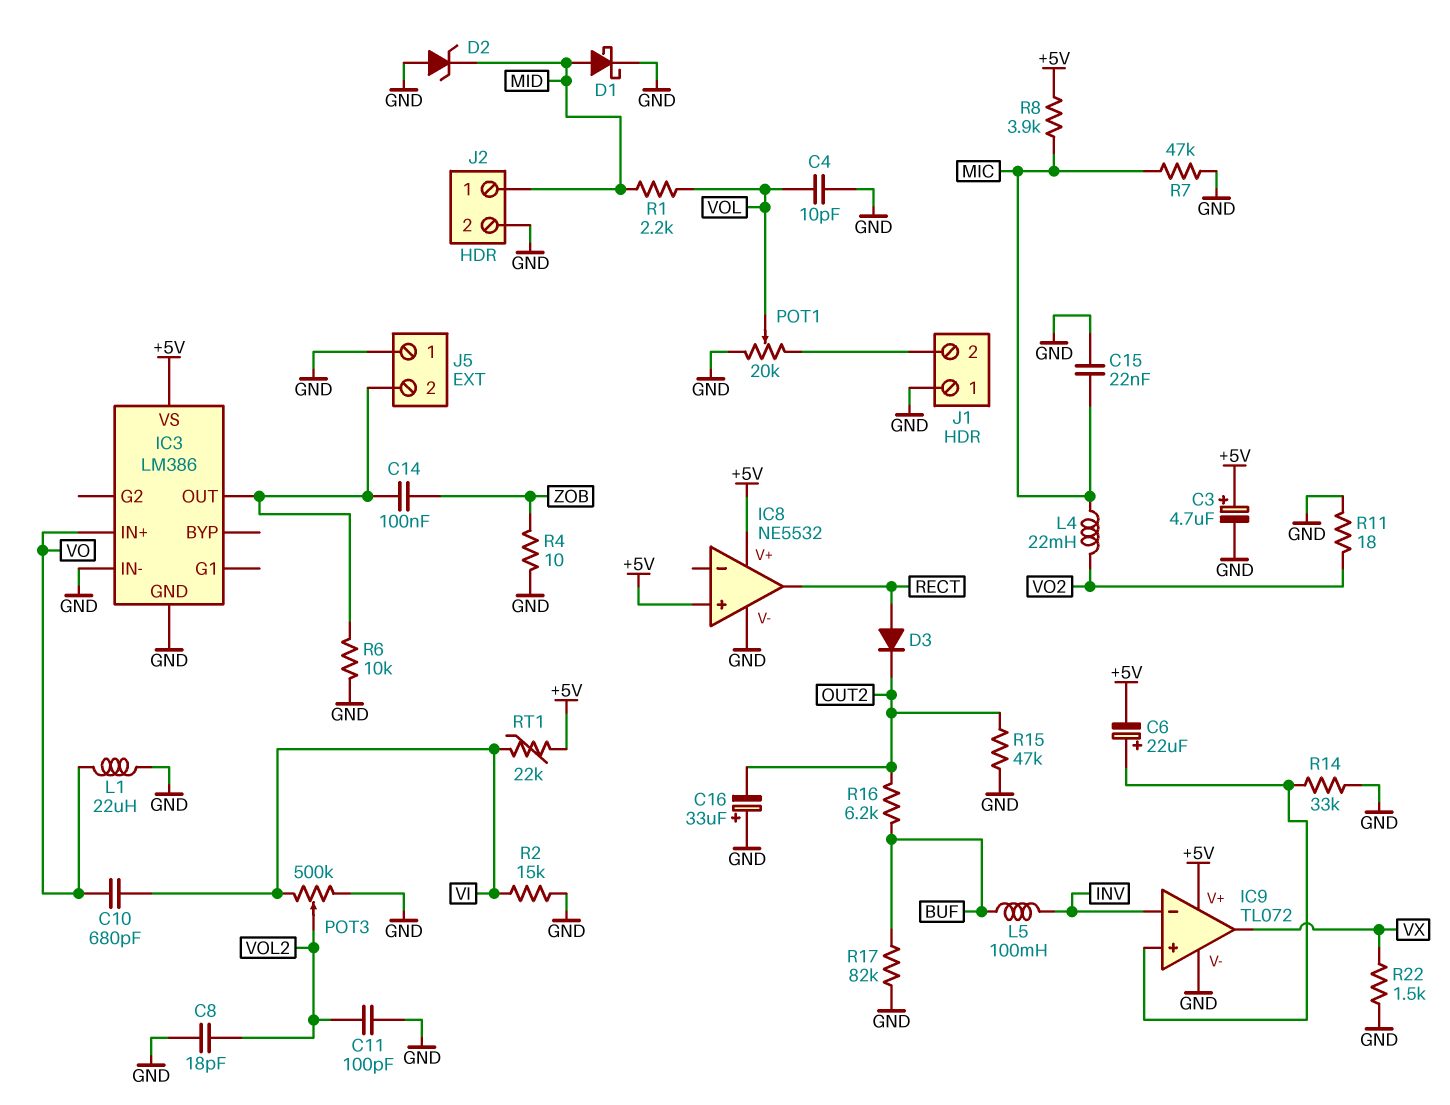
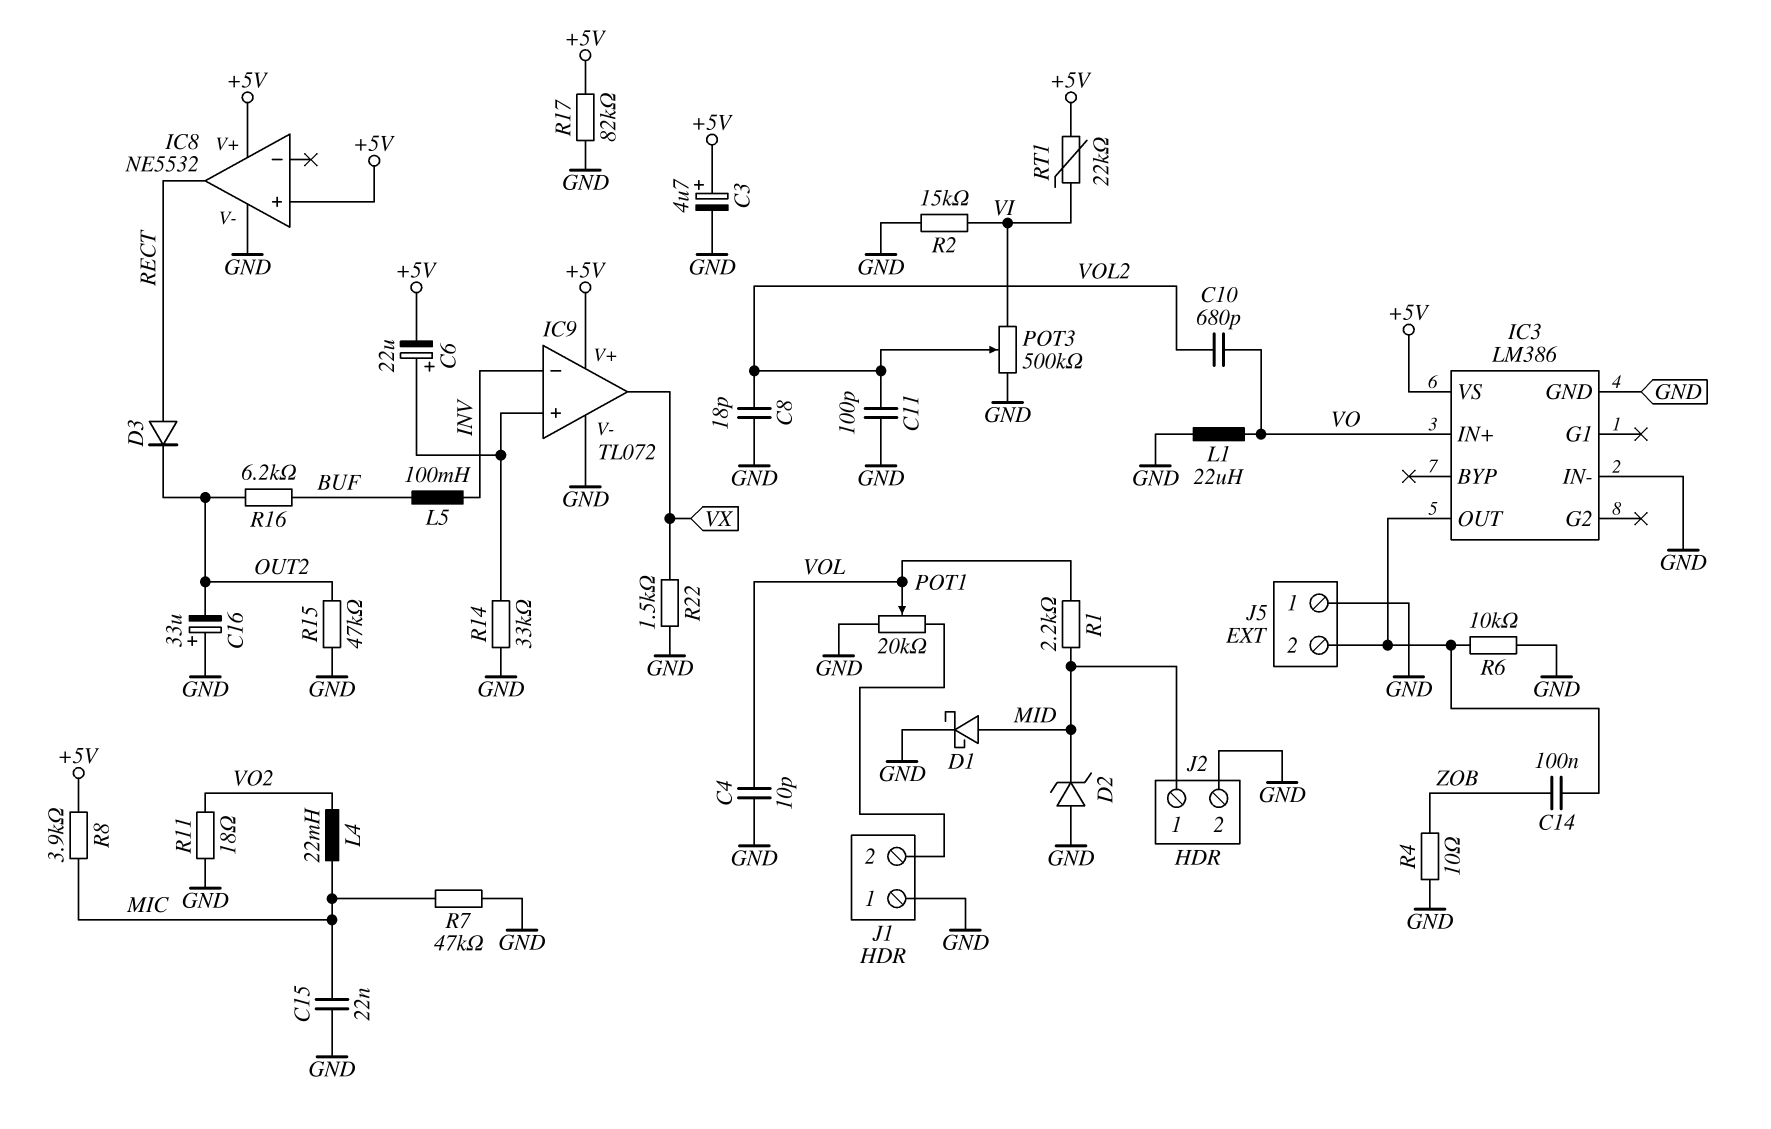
C10: 680pF (VI, VO) -> 680pF (VO, VOL2)
R17: 82k (BUF, GND) -> 82k (+5V, GND)

